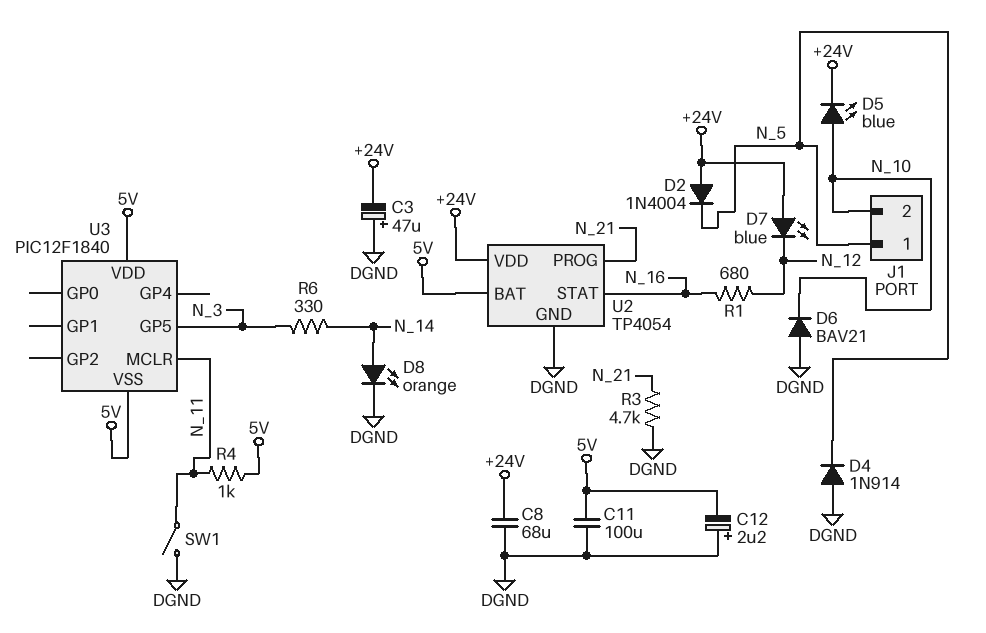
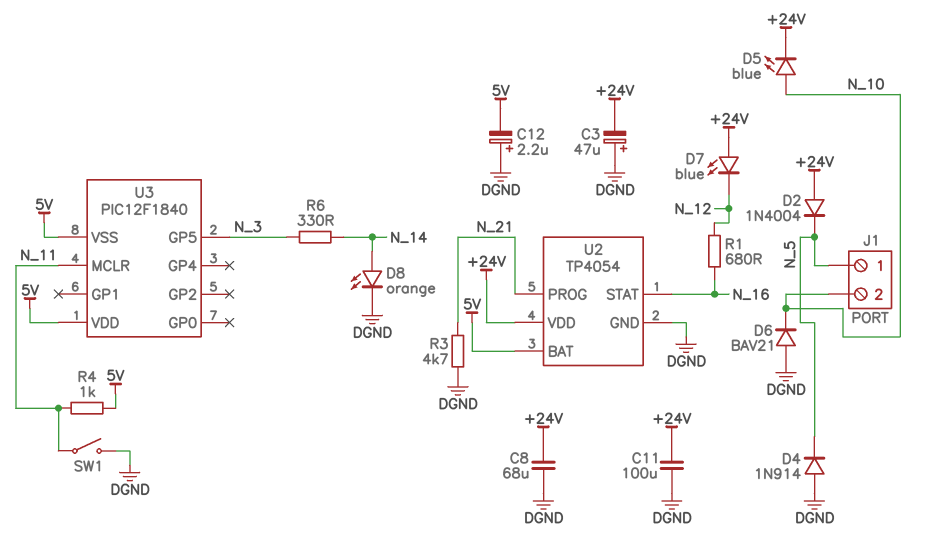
C11: 100uF (5V, DGND) -> 100uF (+24V, DGND)

